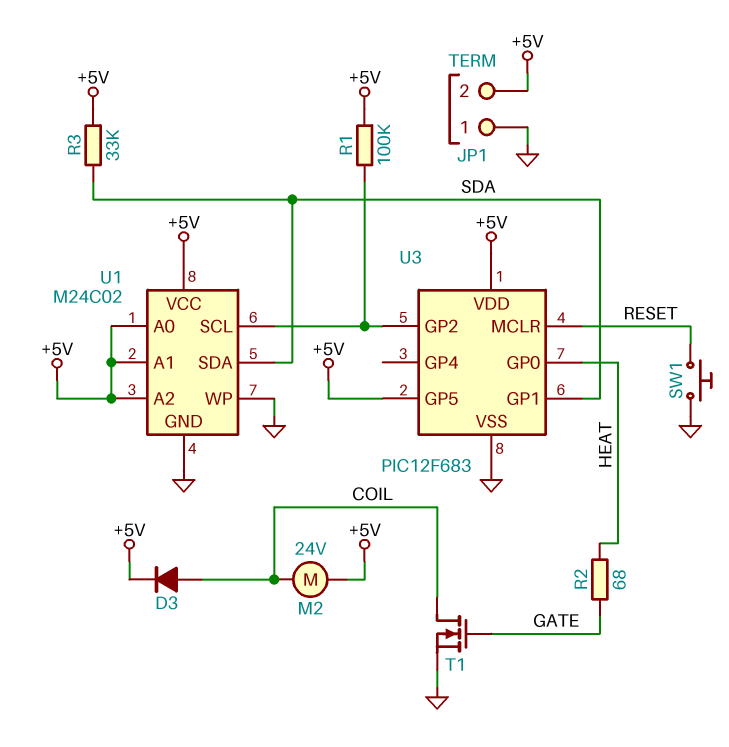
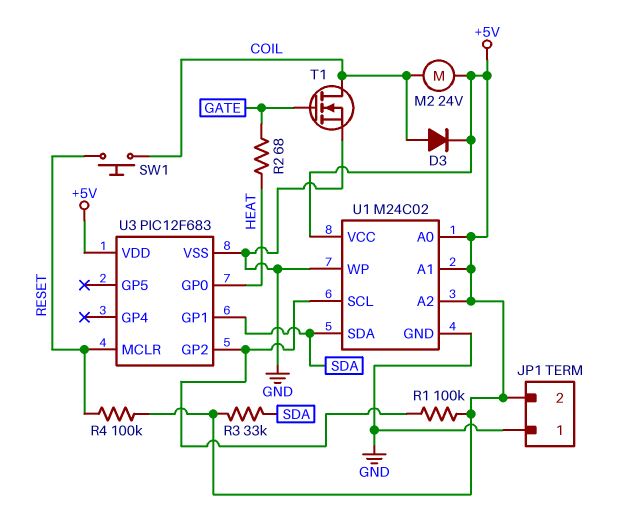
R4: none -> 100k (+5V, RESET)
SW1: button (GND, RESET) -> button (COIL, RESET)
U3 pin GP5: +5V -> none

